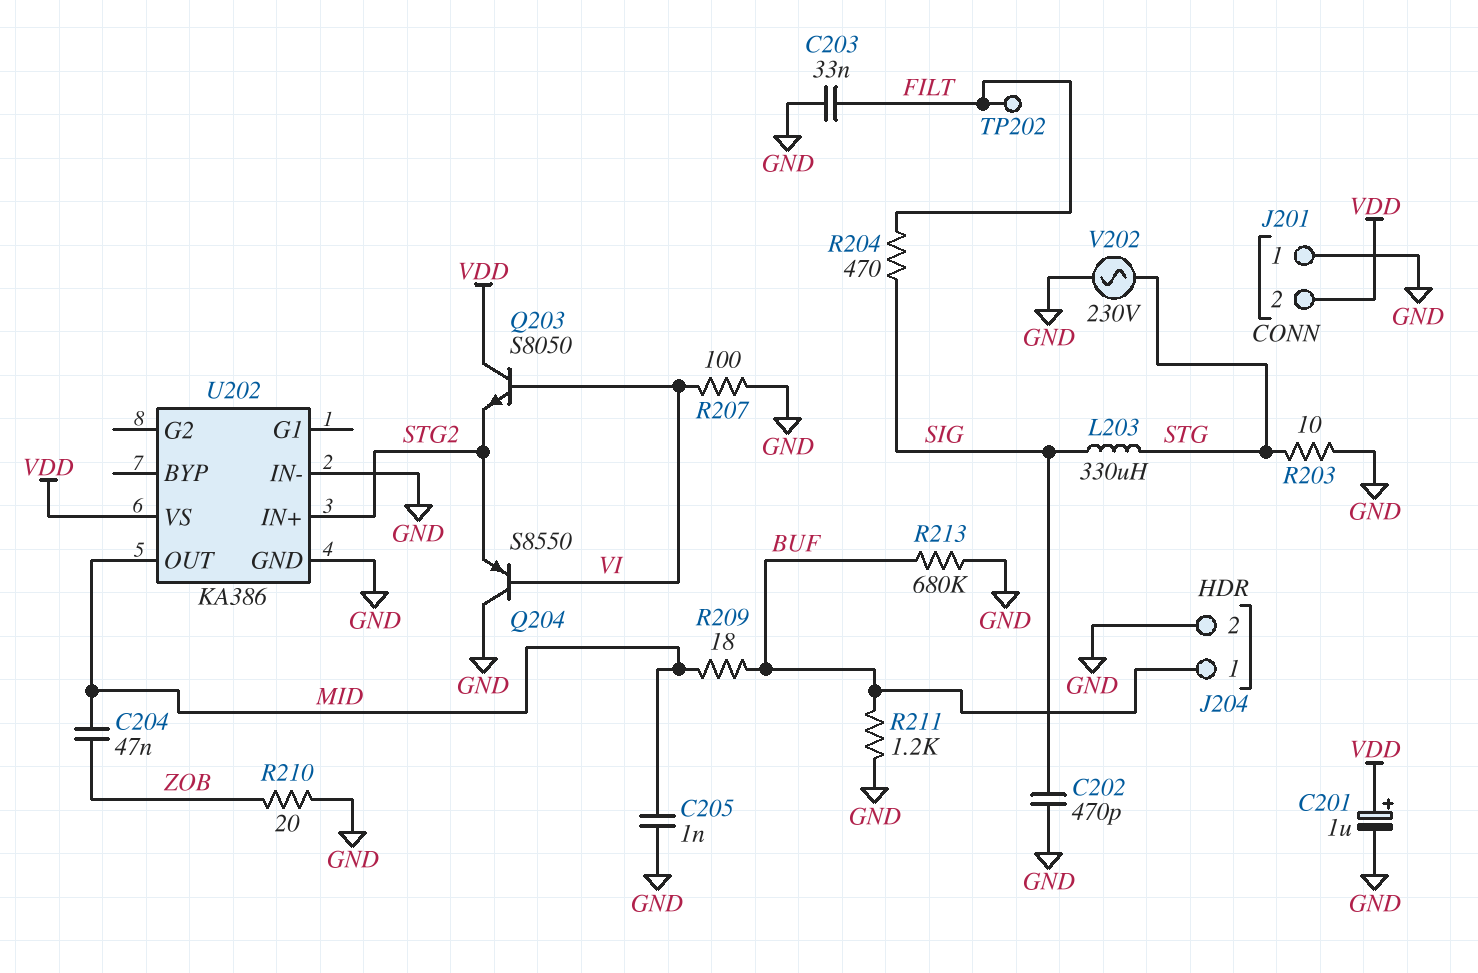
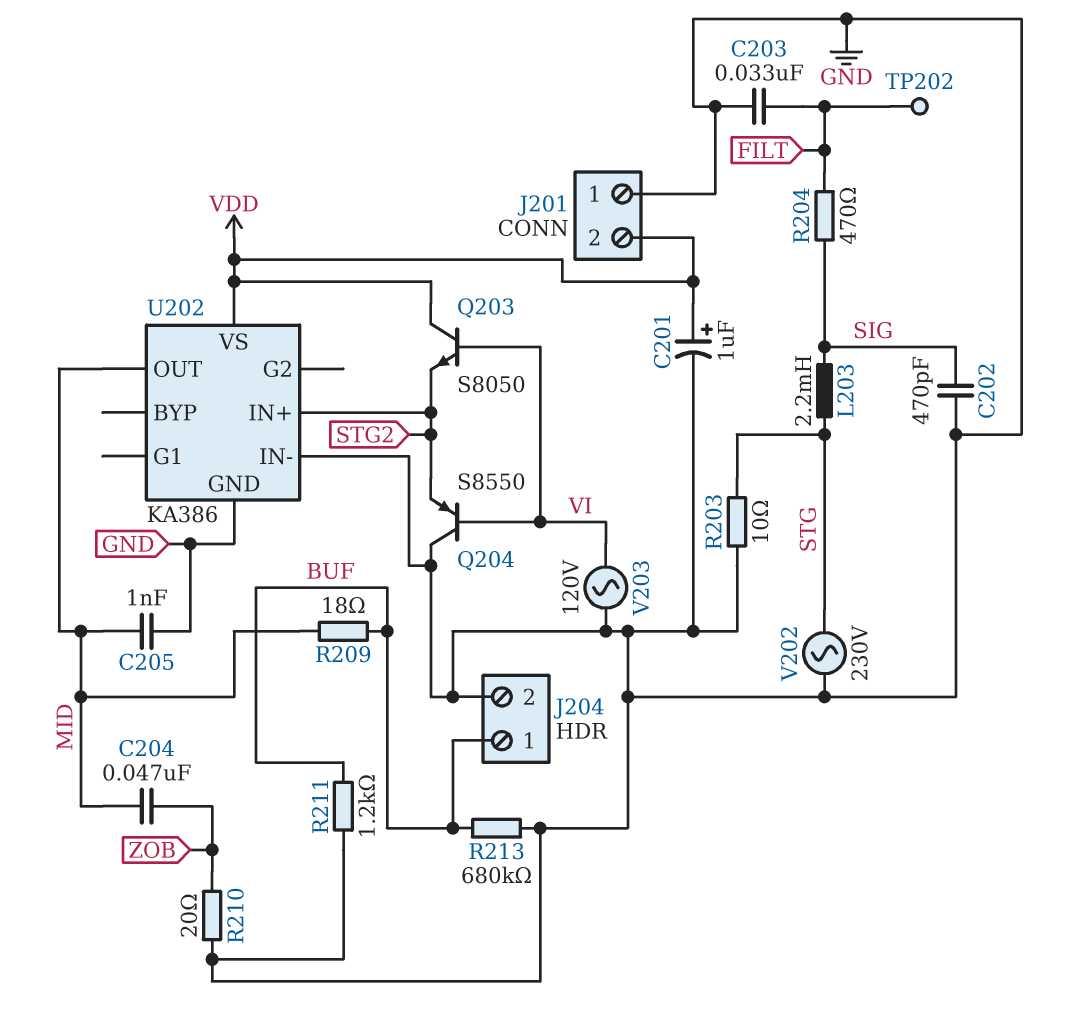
L203: 330uH (SIG, STG) -> 2.2mH (SIG, STG)
R207: 100 (GND, VI) -> none
V203: none -> AC 120V (GND, VI)

